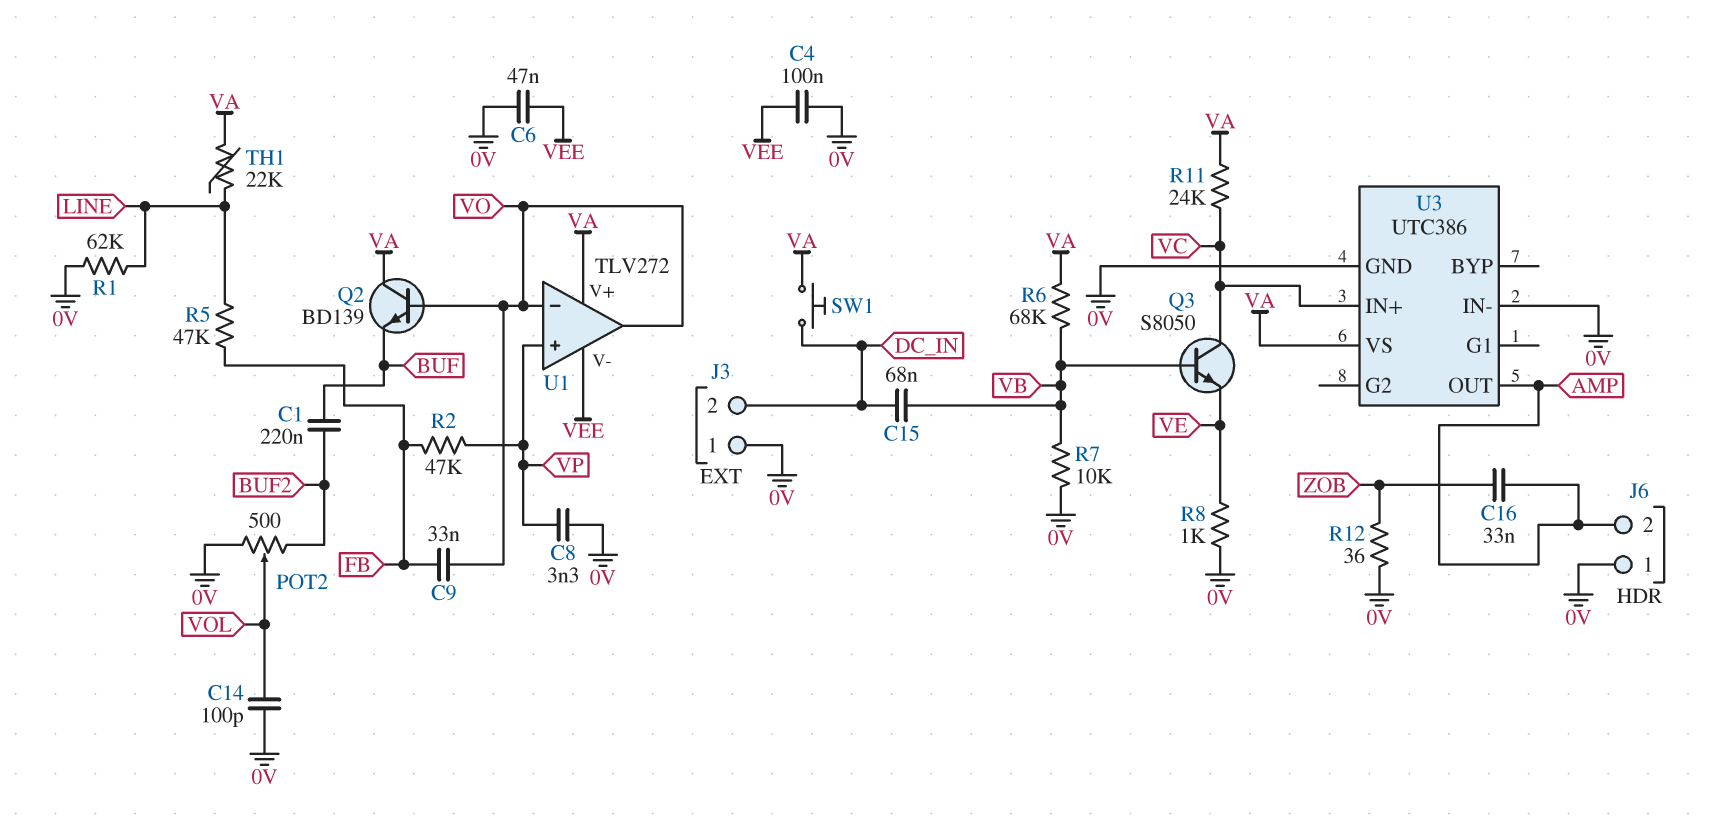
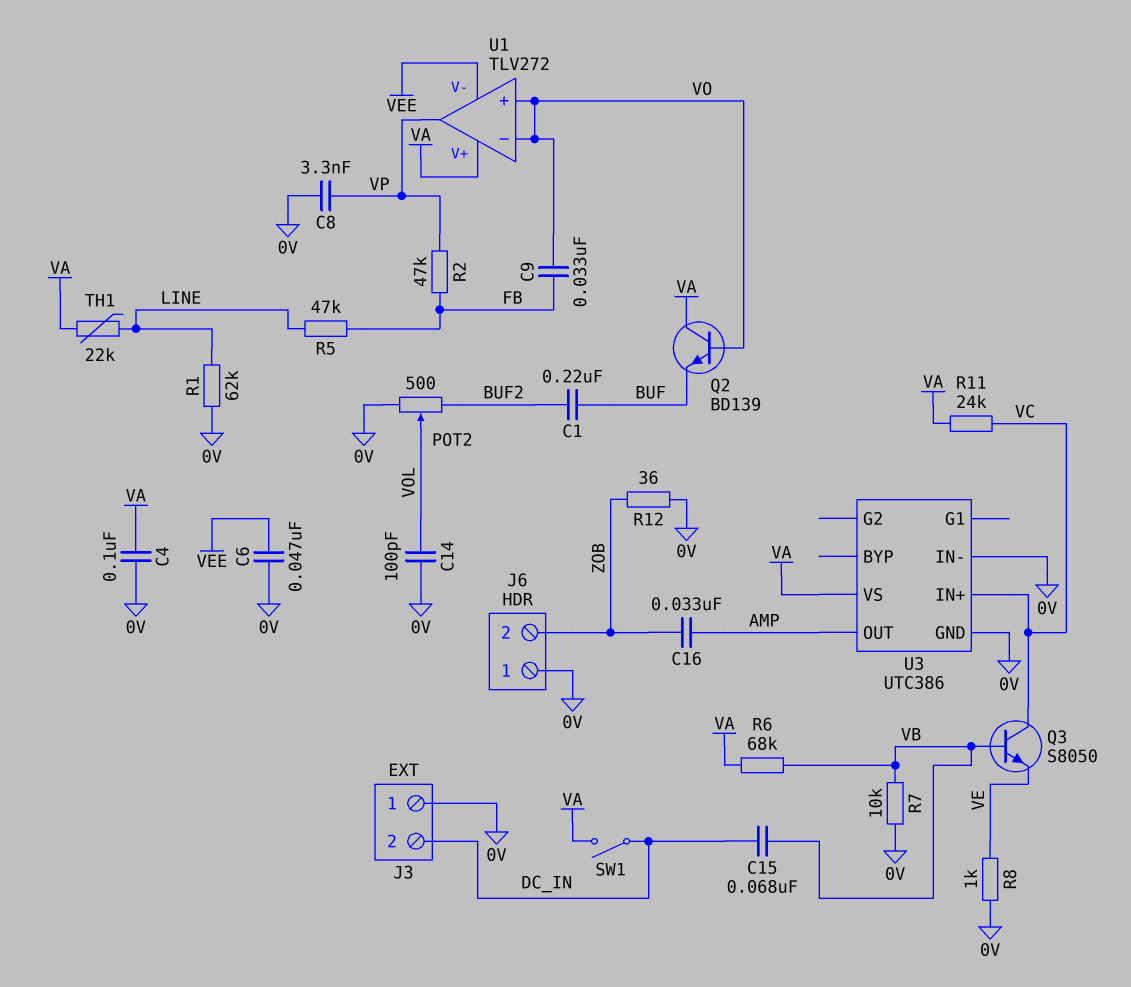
C4: 100nF (0V, VEE) -> 100nF (0V, VA)
J6 pin 2: AMP -> ZOB
SW1: button (DC_IN, VA) -> switch (DC_IN, VA)
U1 pin in+: VP -> VO
U1 pin out: VO -> VP

